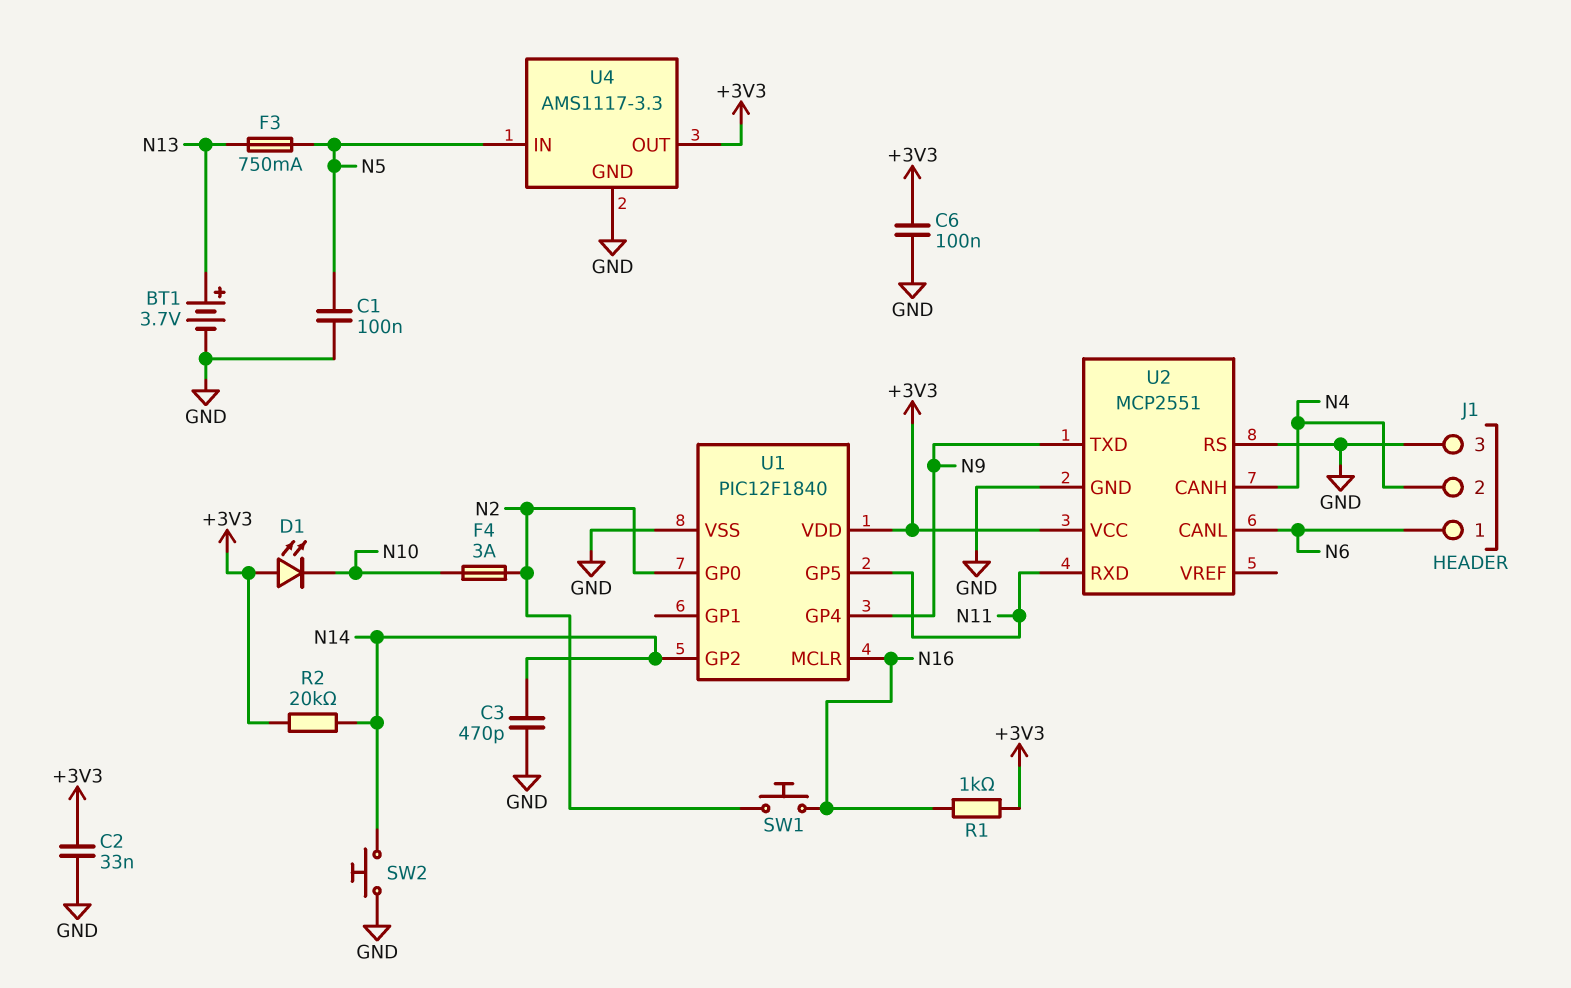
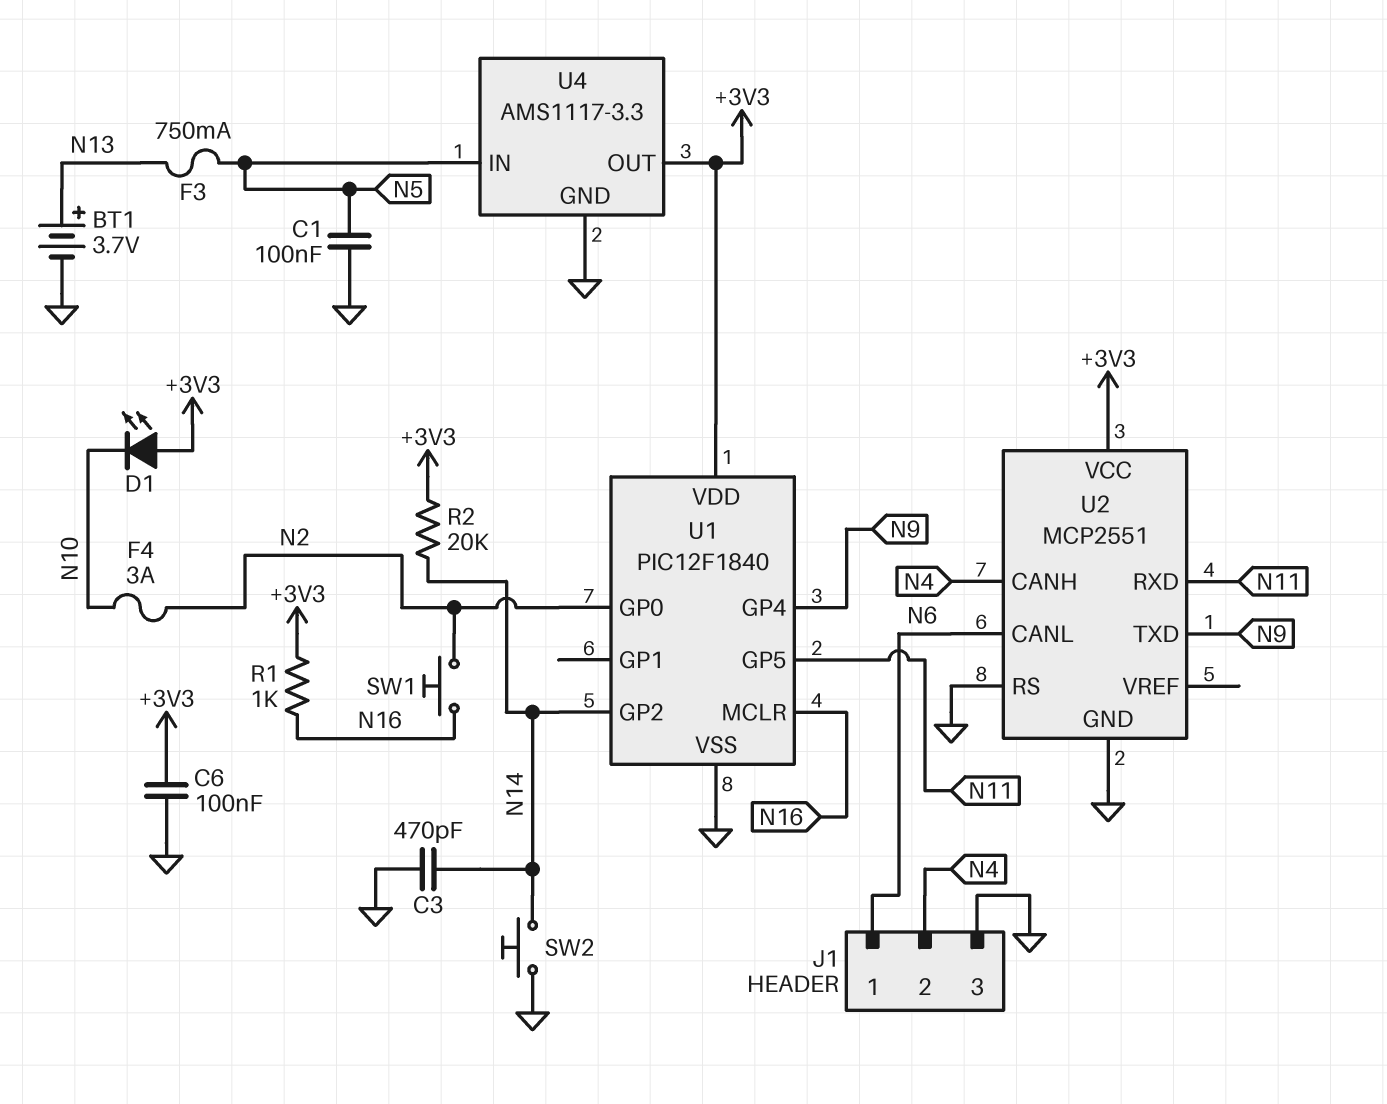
C2: 33nF (+3V3, GND) -> none

